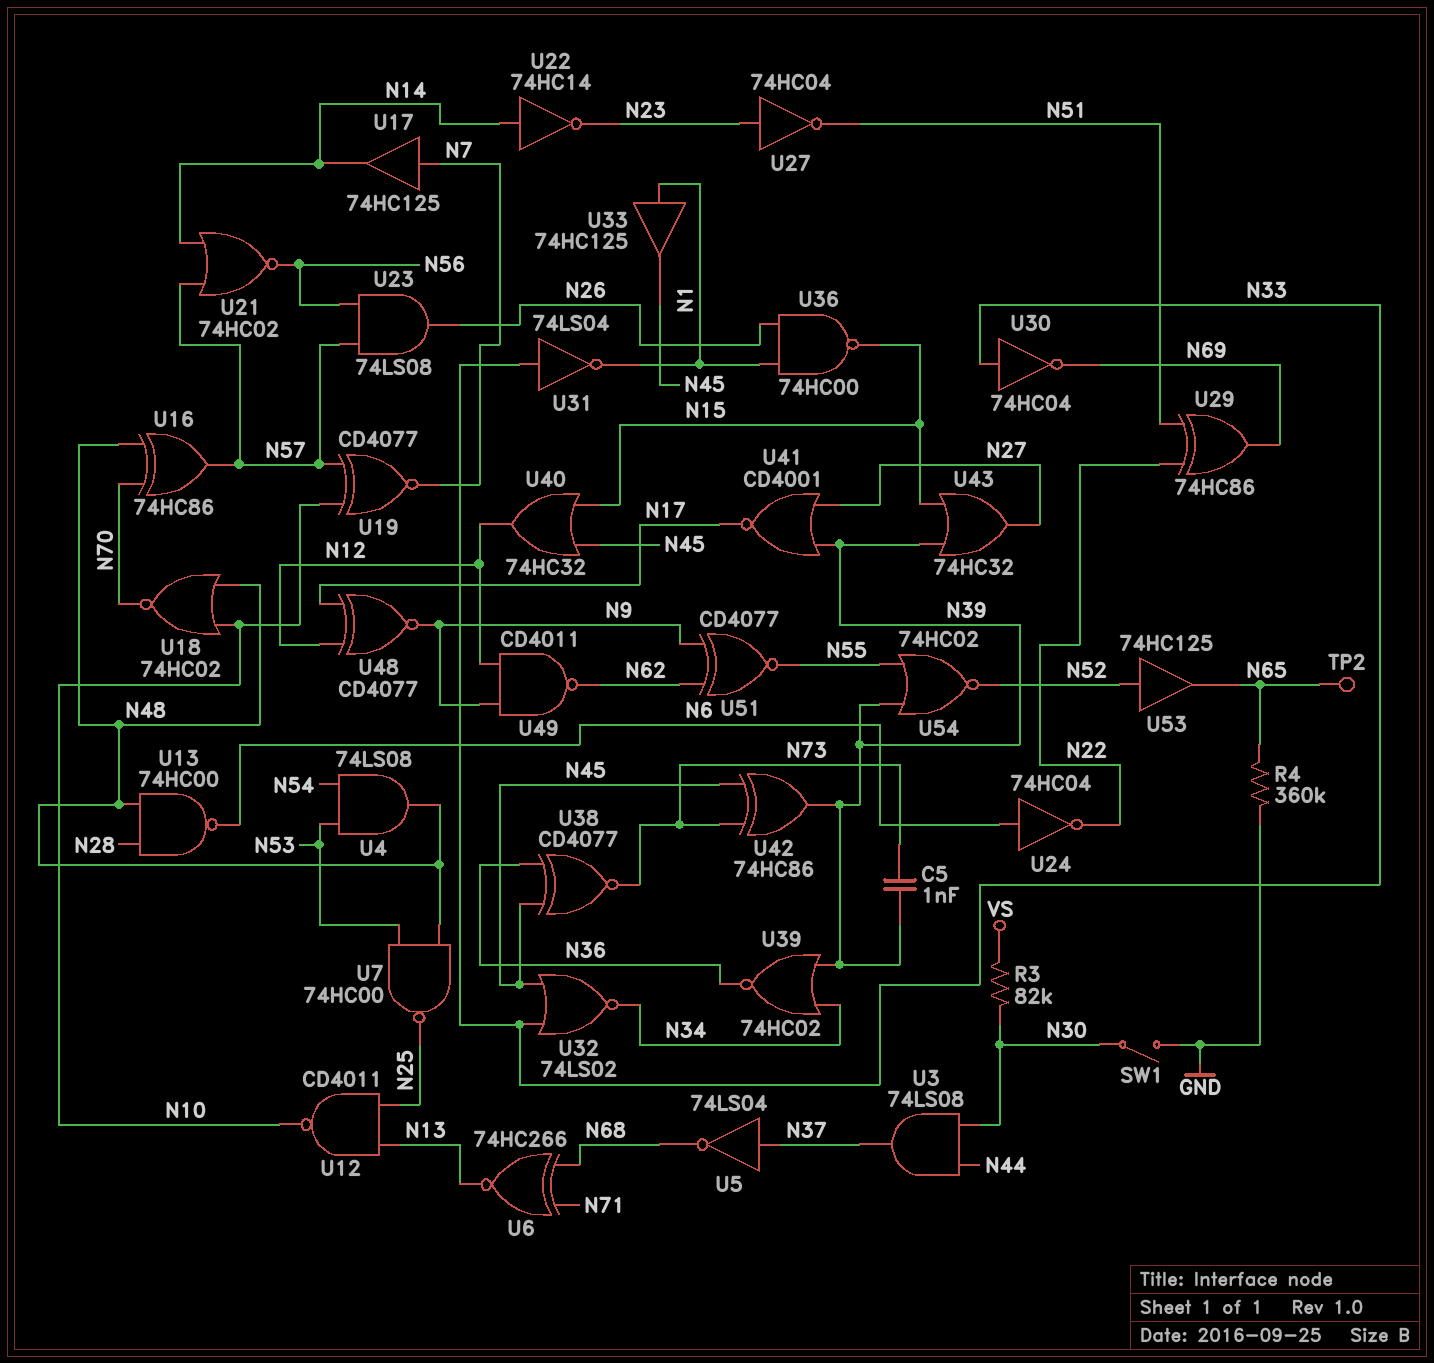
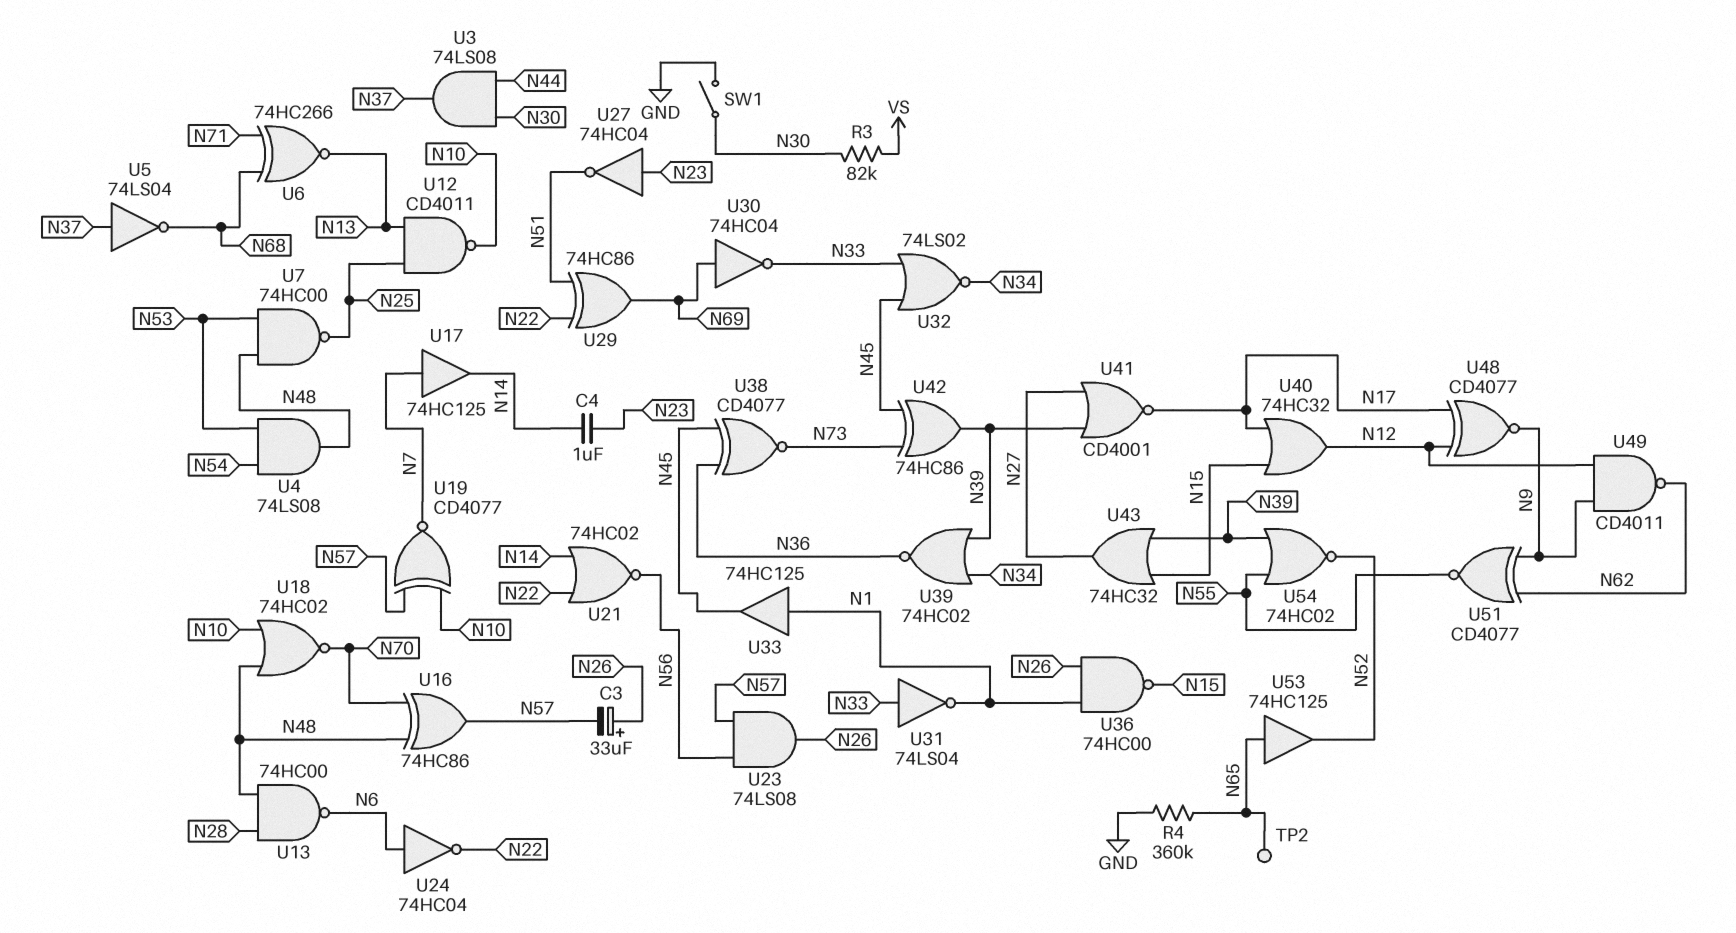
C3: none -> 33uF (plus N26, minus N57)
C4: none -> 1uF (N14, N23)
C5: 1nF (N39, N73) -> none
U21: NOR 74HC02 (in N14, in N57, out N56) -> NOR 74HC02 (in N14, in N22, out N56)
U22: NOT 74HC14 (in N14, out N23) -> none
U30: NOT 74HC04 (in N33, out N69) -> NOT 74HC04 (in N69, out N33)
U40: OR 74HC32 (in N15, in N45, out N12) -> OR 74HC32 (in N15, in N17, out N12)
U53: buffer 74HC125 (in N52, out N65) -> buffer 74HC125 (in N65, out N52)

